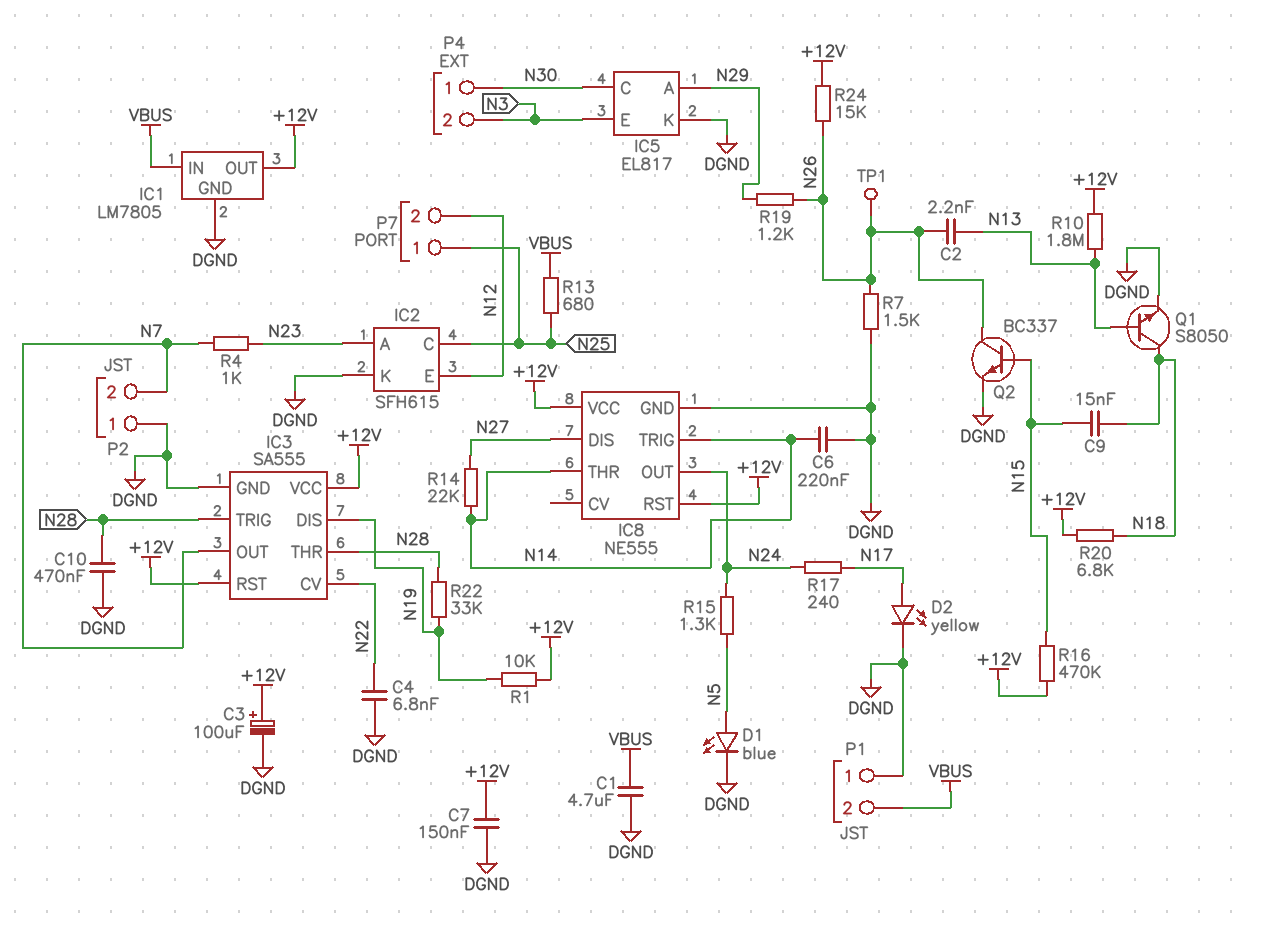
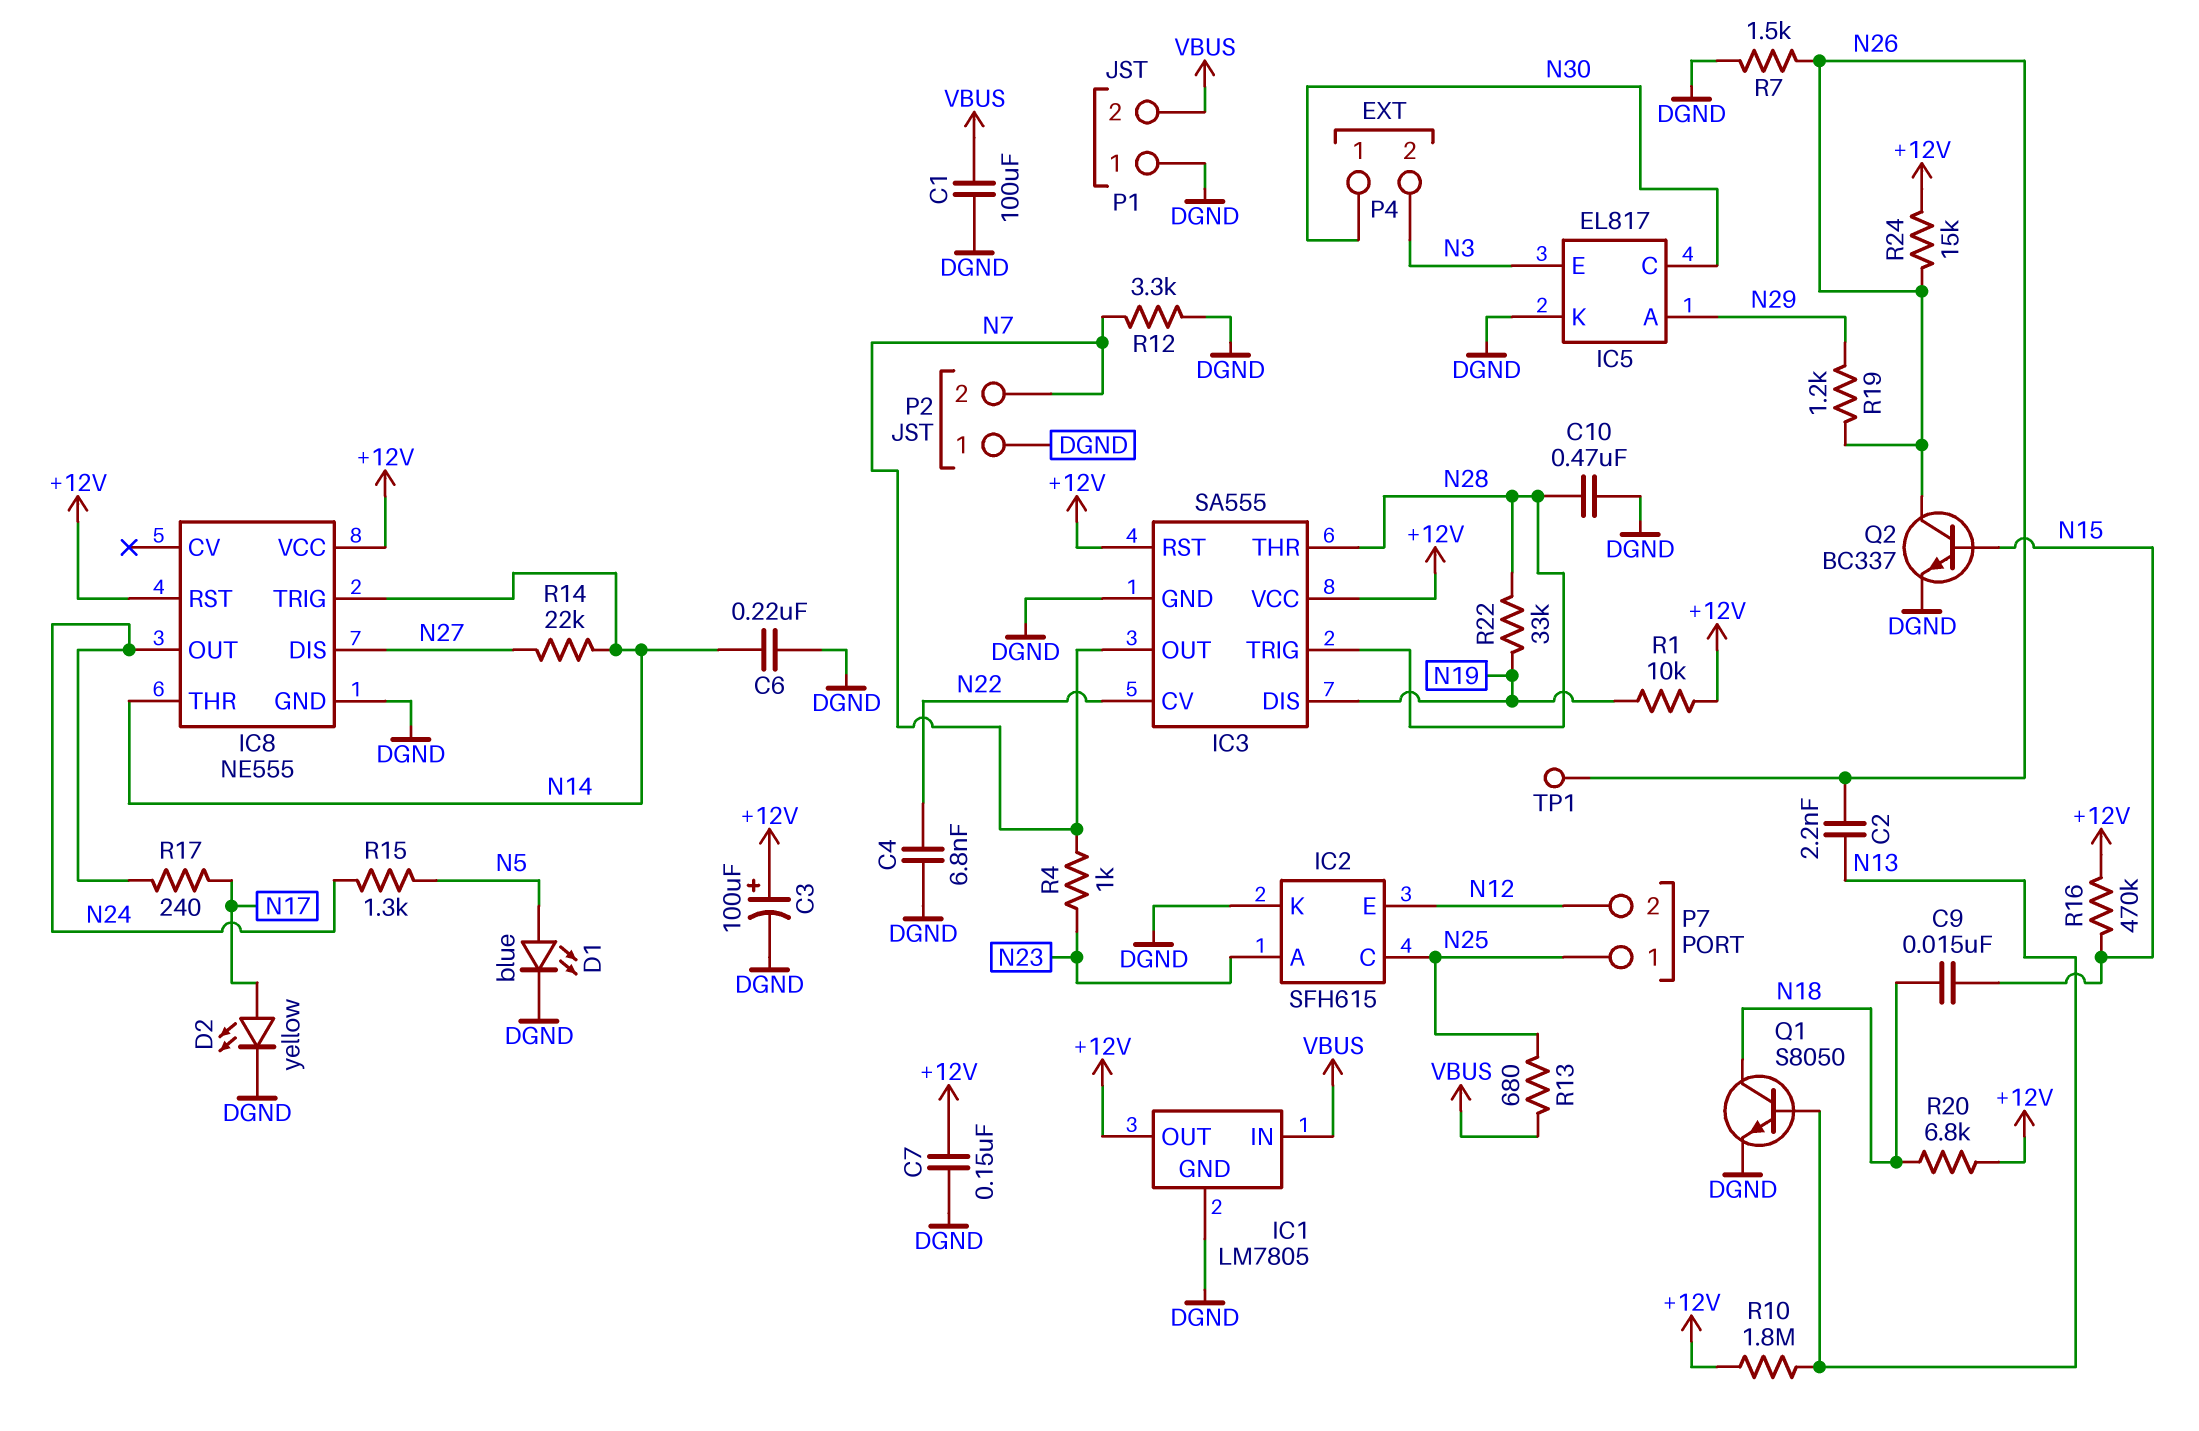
C1: 4.7uF (DGND, VBUS) -> 100uF (DGND, VBUS)
R12: none -> 3.3k (DGND, N7)

